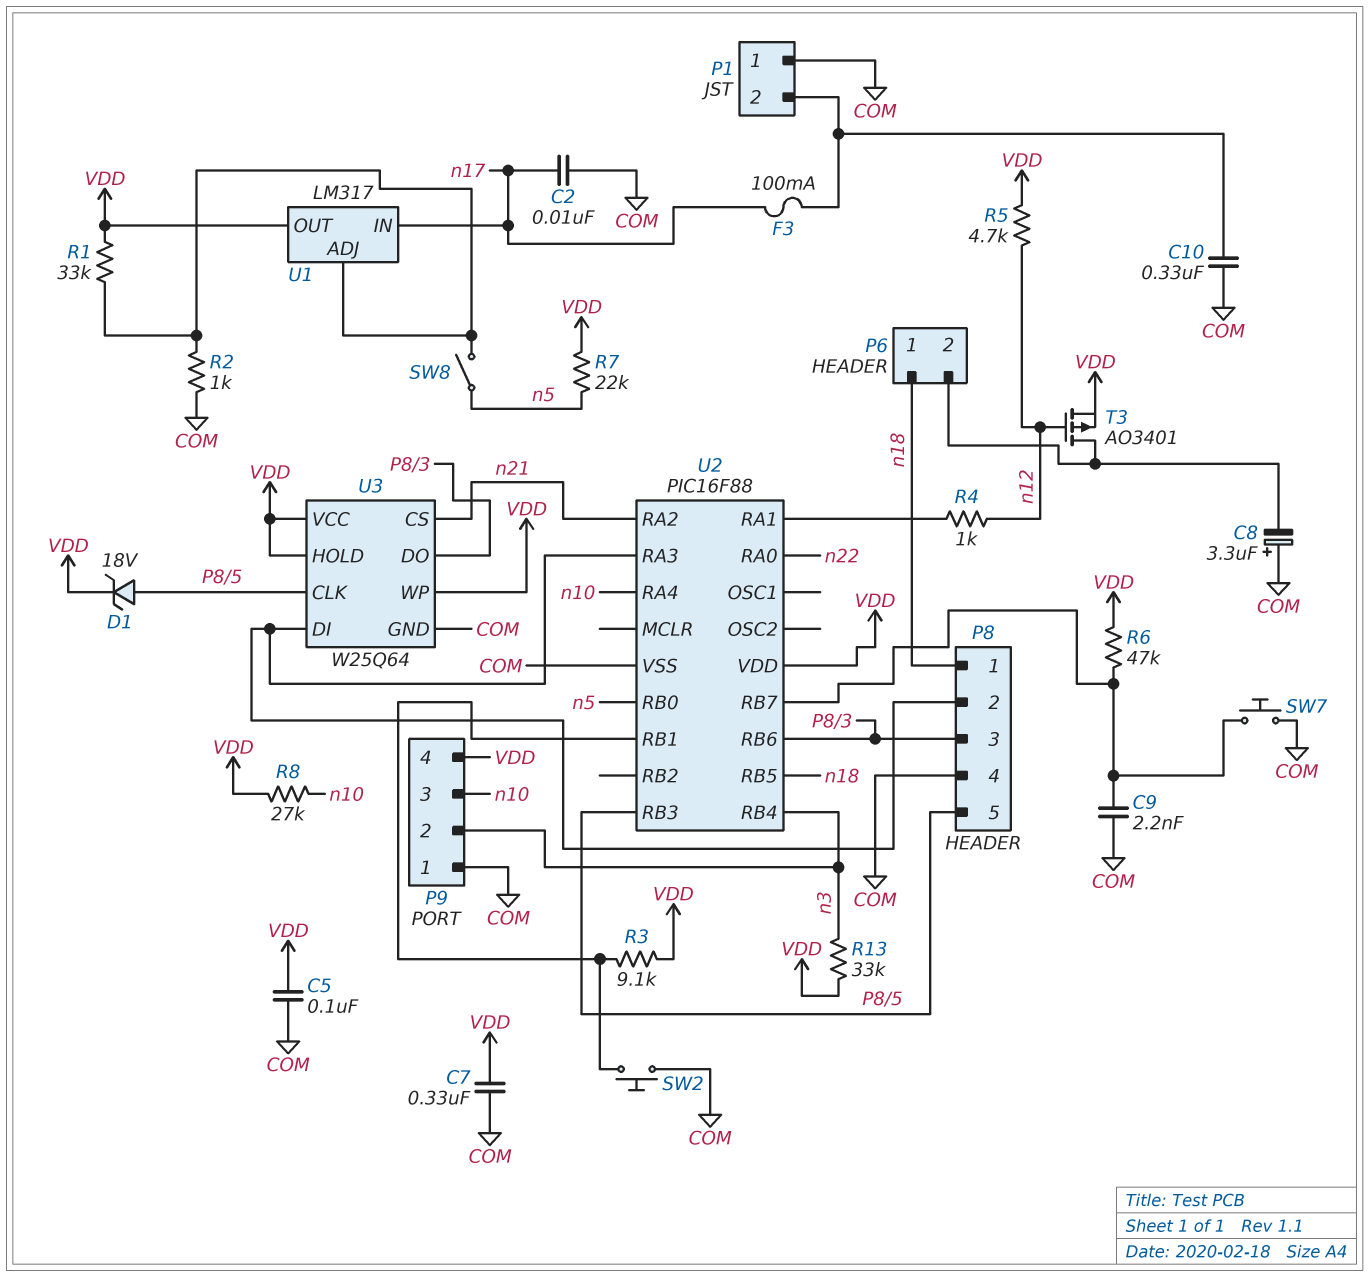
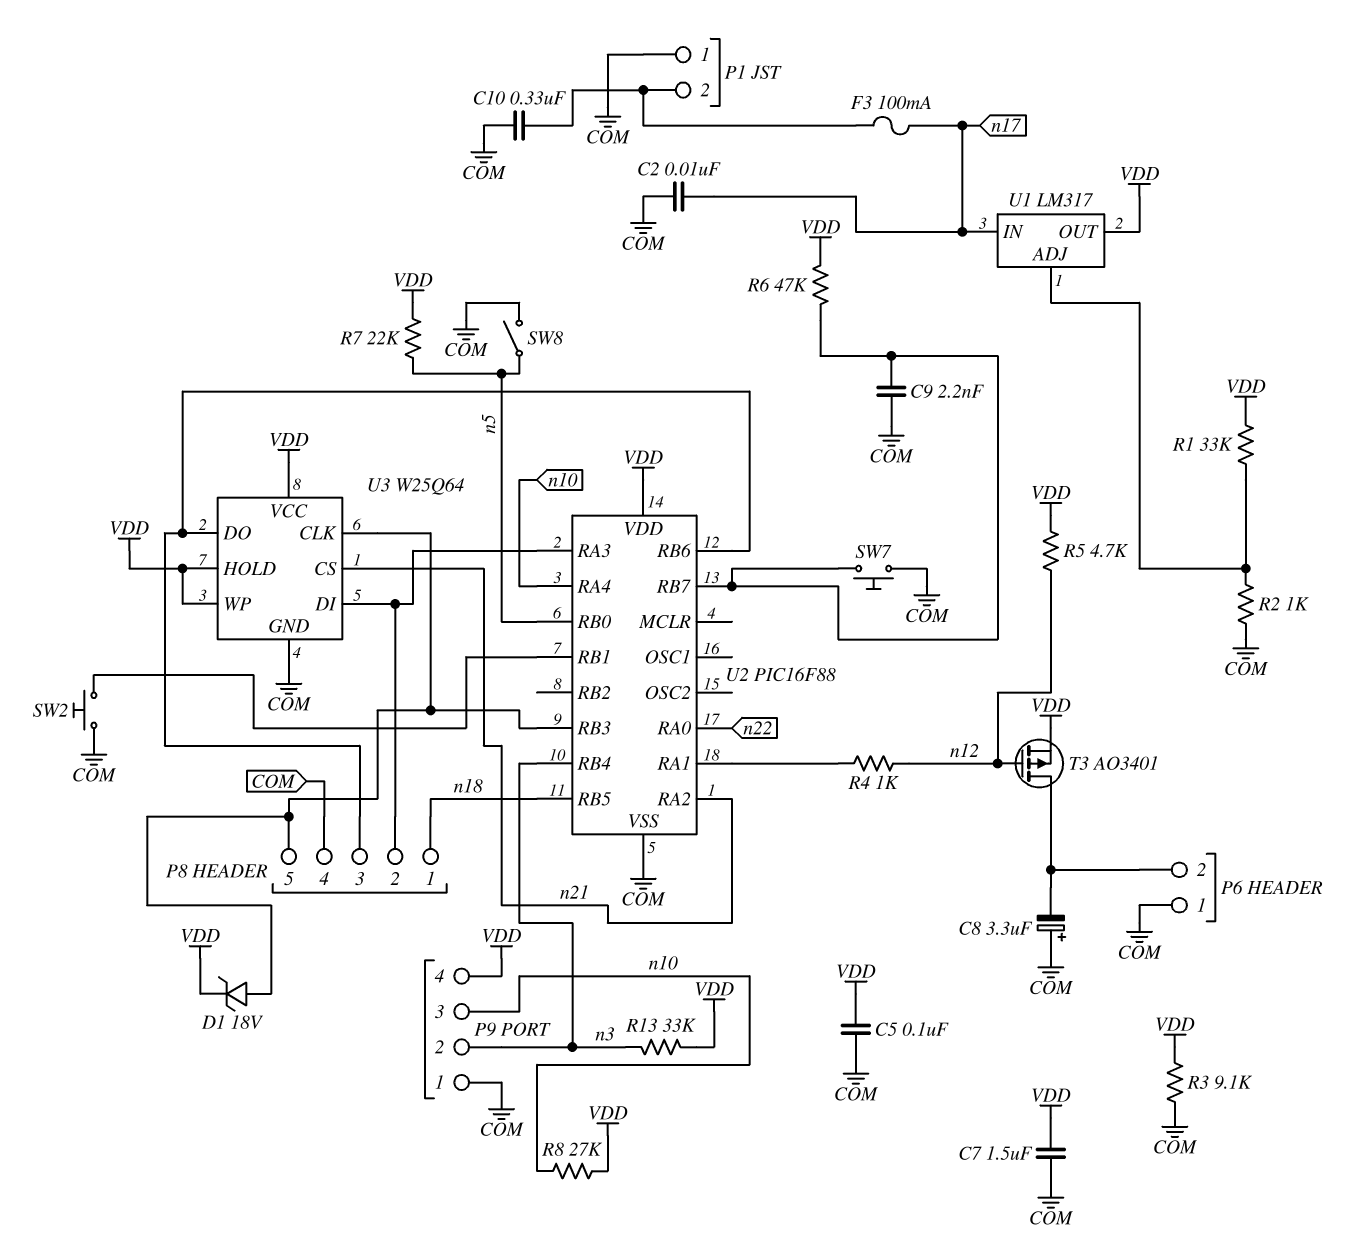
C7: 330nF (COM, VDD) -> 1.5uF (COM, VDD)
P6 pin 1: n18 -> COM
R3: 9.1k (U2/RB1, VDD) -> 9.1k (COM, VDD)
SW8: switch (U1/ADJ, n5) -> switch (COM, n5)

